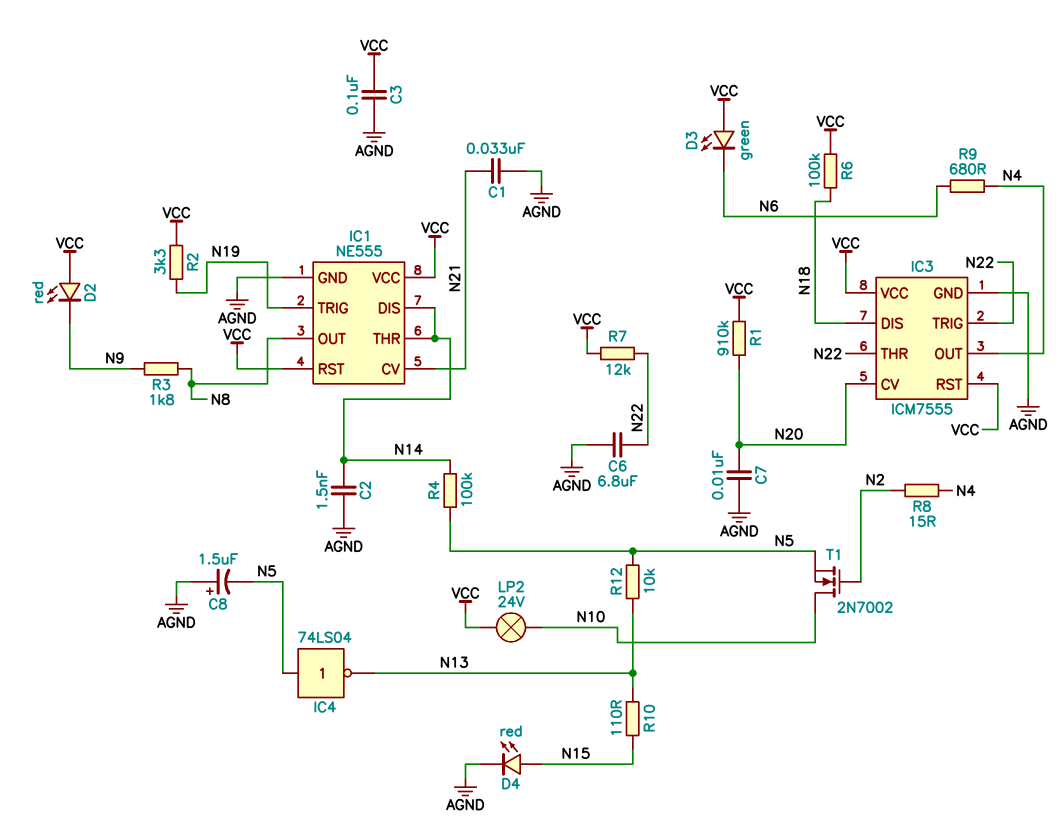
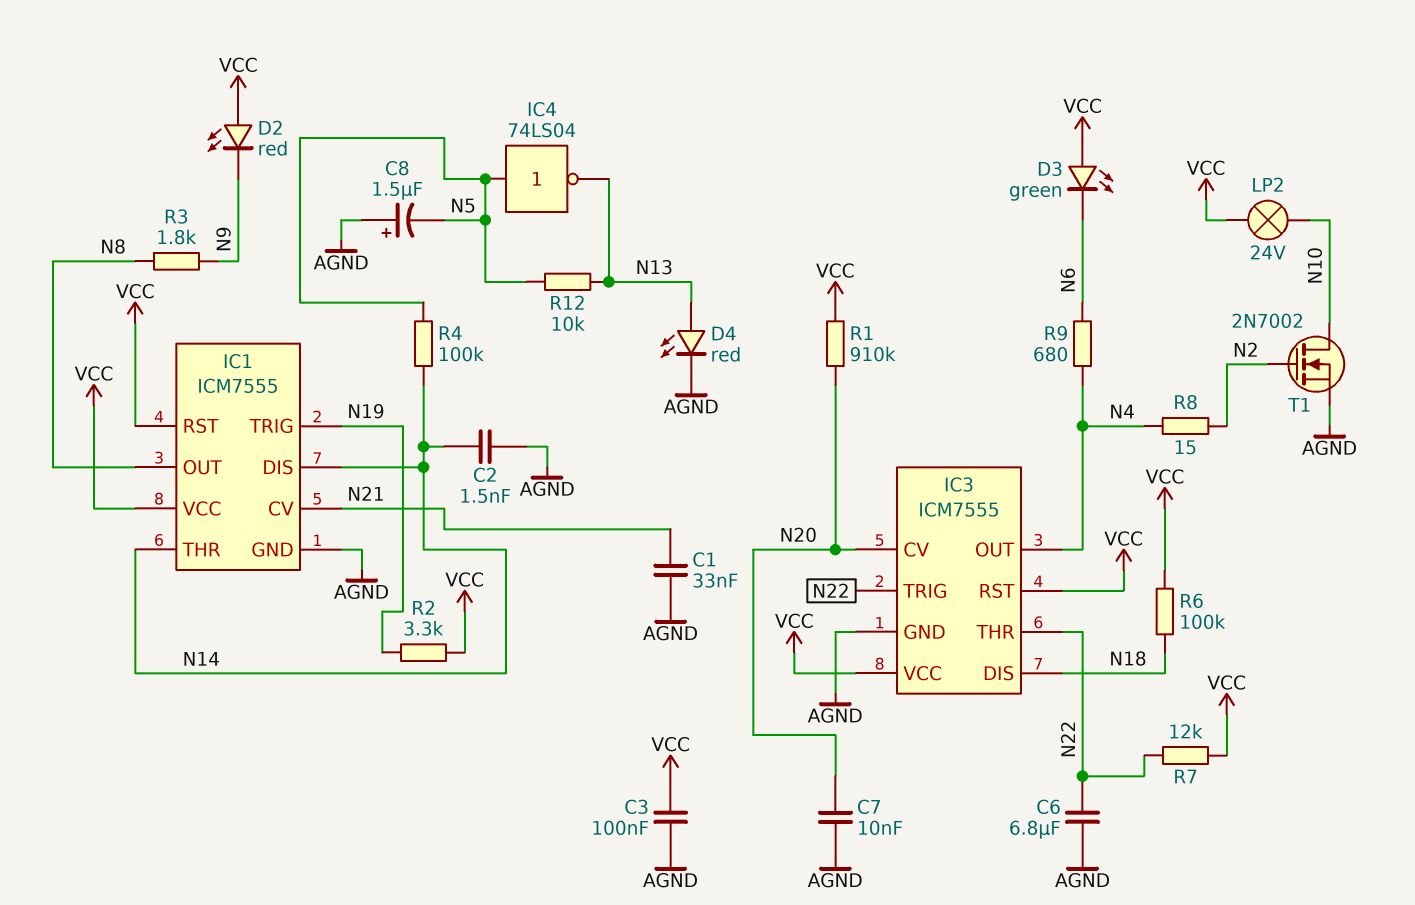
D4: LED red (A N15, K AGND) -> LED red (A N13, K AGND)
IC1: NE555 -> ICM7555
R10: 110 (N13, N15) -> none
T1: NMOS 2N7002 (G N2, D N10, S N5) -> NMOS 2N7002 (G N2, D N10, S AGND)

